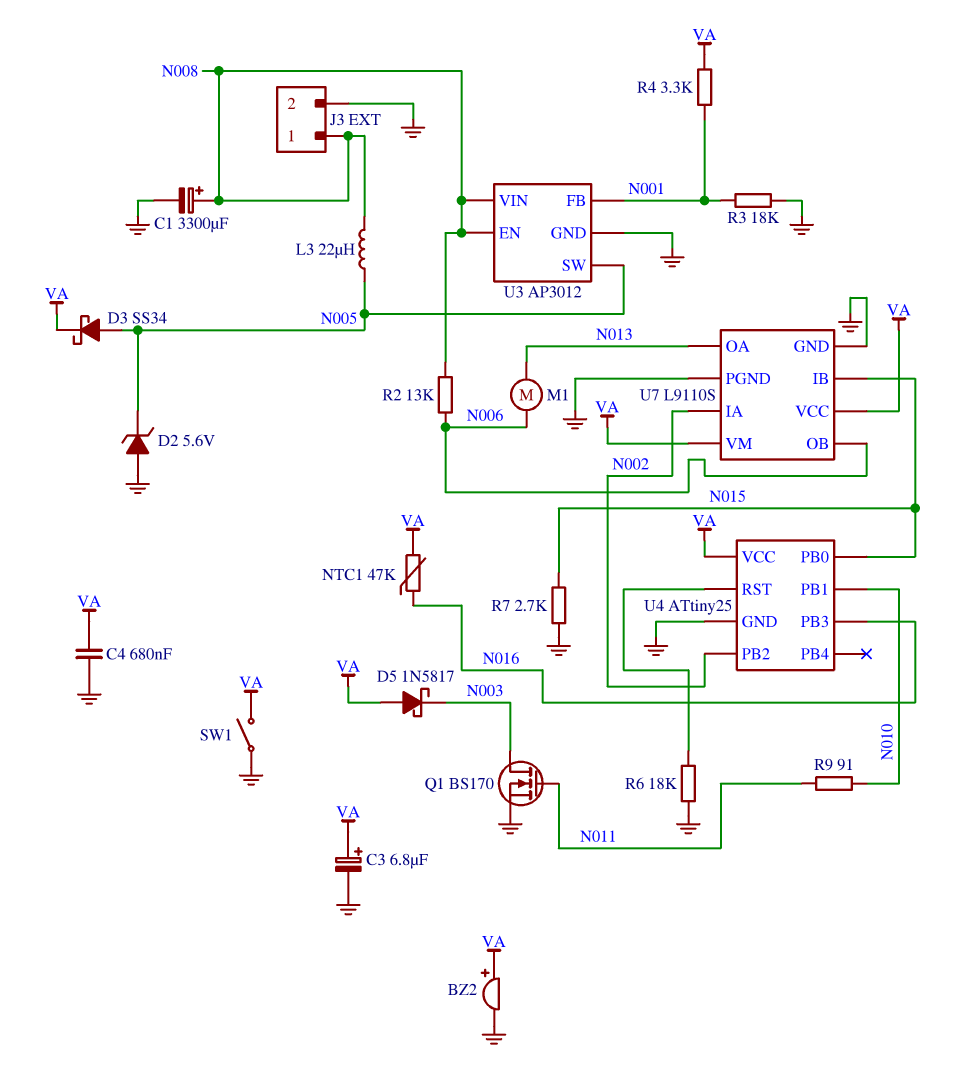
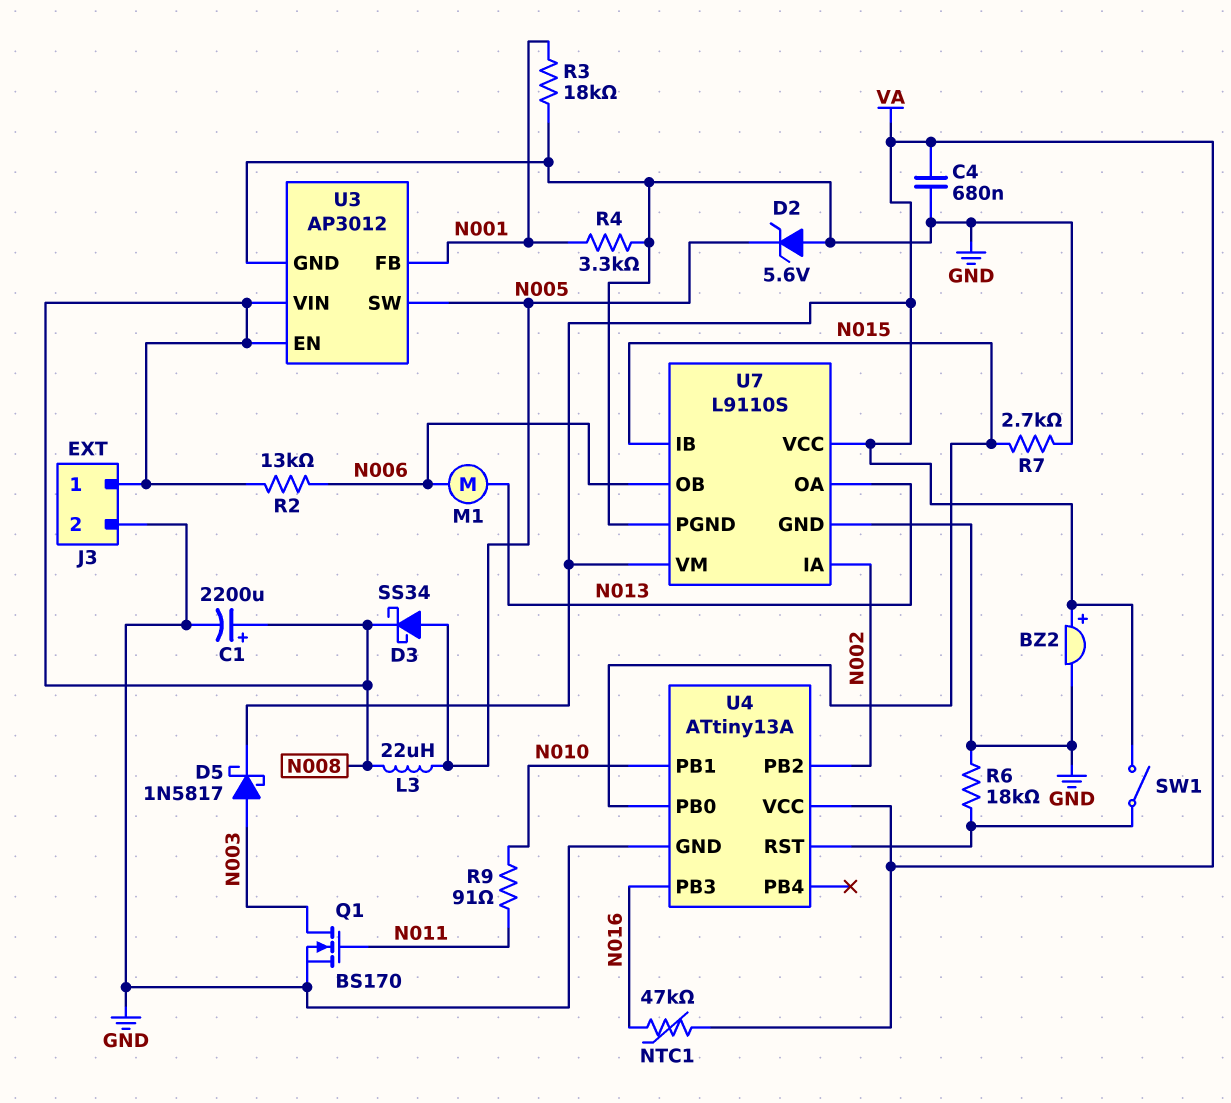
C1: 3300uF (plus N008, minus GND) -> 2200uF (plus N008, minus GND)
C3: 6.8uF (plus VA, minus GND) -> none
D3: schottky SS34 (A N005, K VA) -> schottky SS34 (A N005, K N008)
D5: schottky 1N5817 (A VA, K N003) -> schottky 1N5817 (A N003, K VA)
R4: 3.3k (N001, VA) -> 3.3k (GND, N001)
SW1: switch (GND, VA) -> switch (U4/RST, VA)
U4: ATtiny25 -> ATtiny13A

